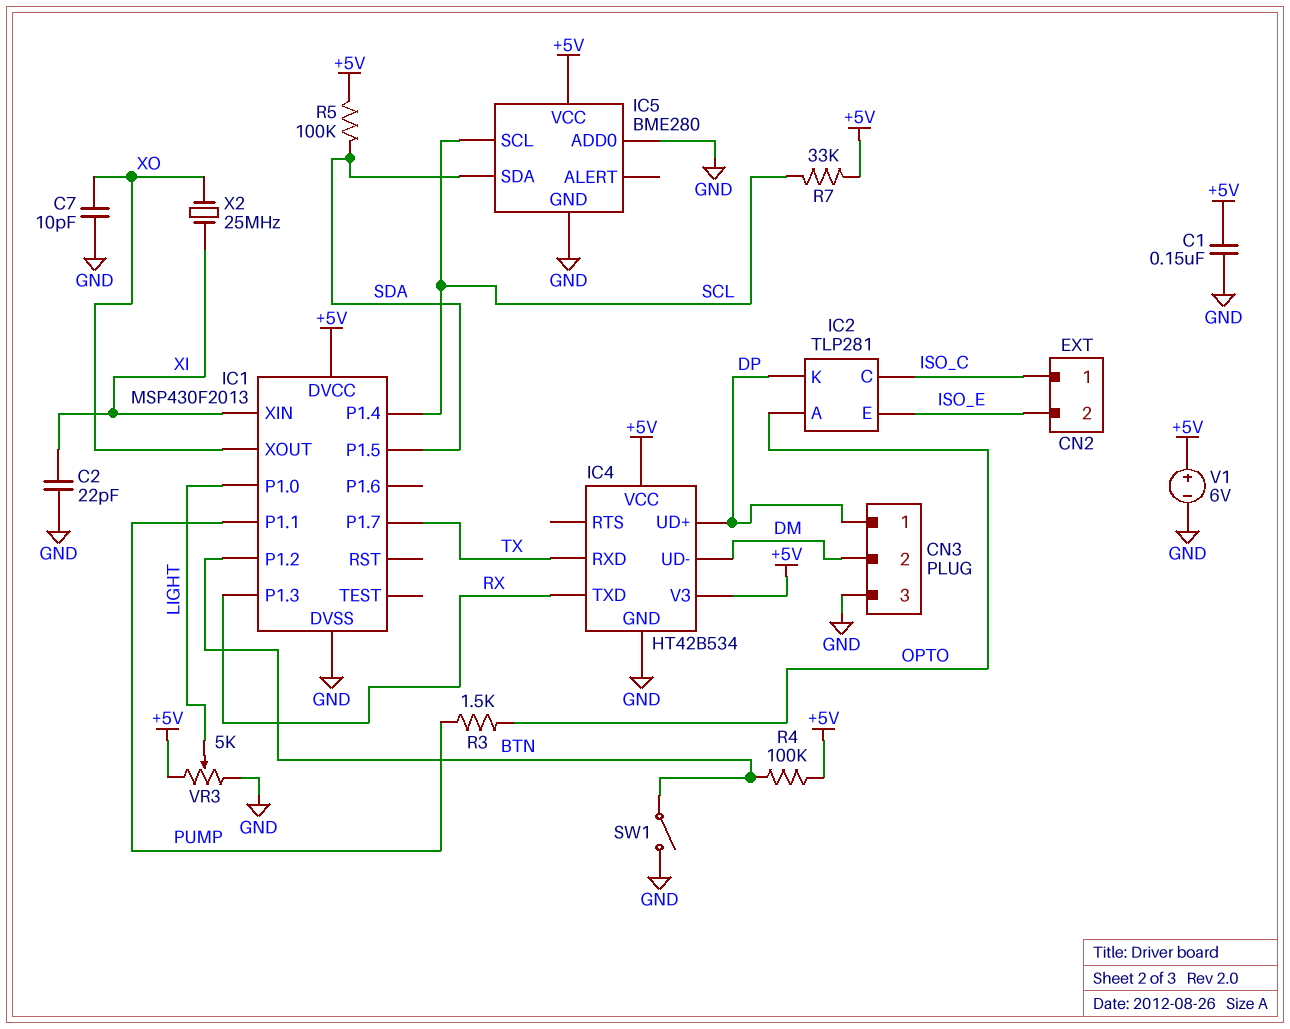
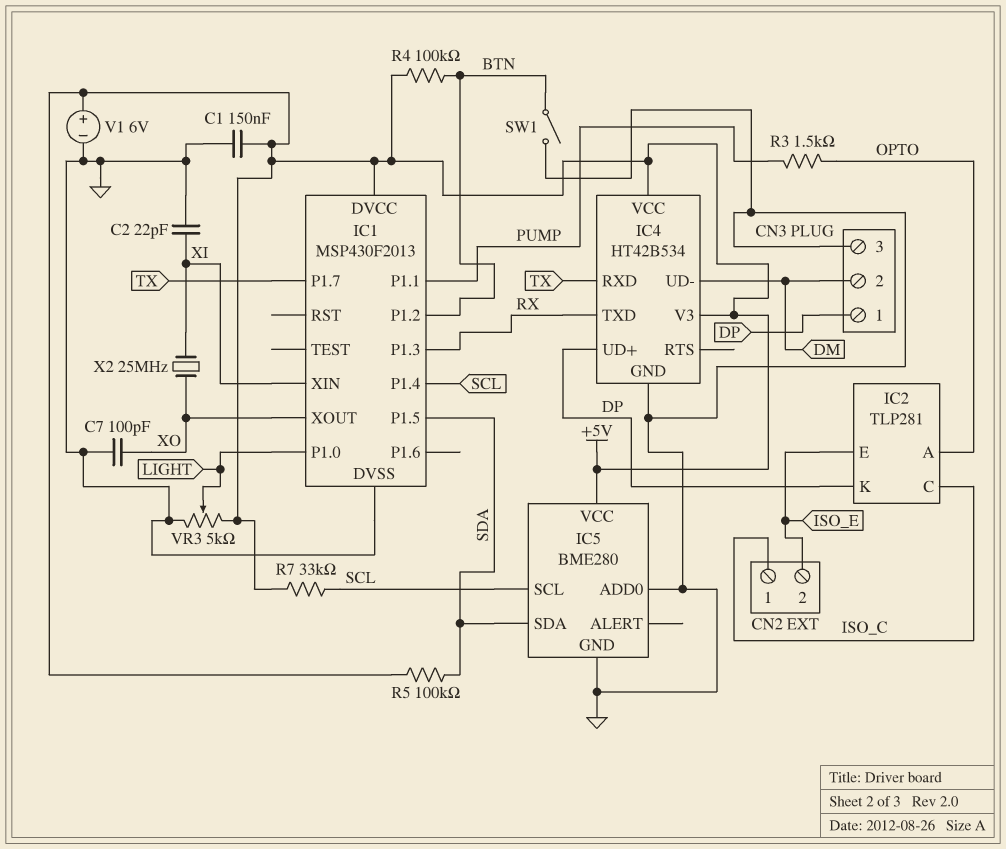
C7: 10pF (GND, XO) -> 100pF (GND, XO)

